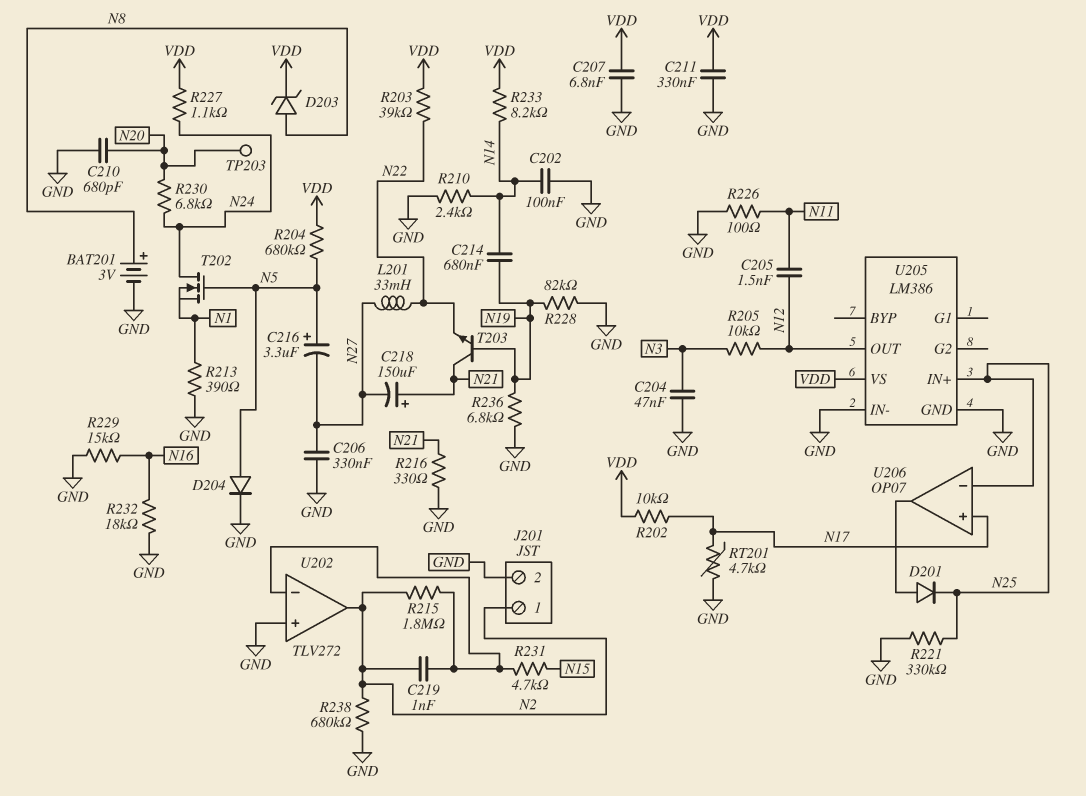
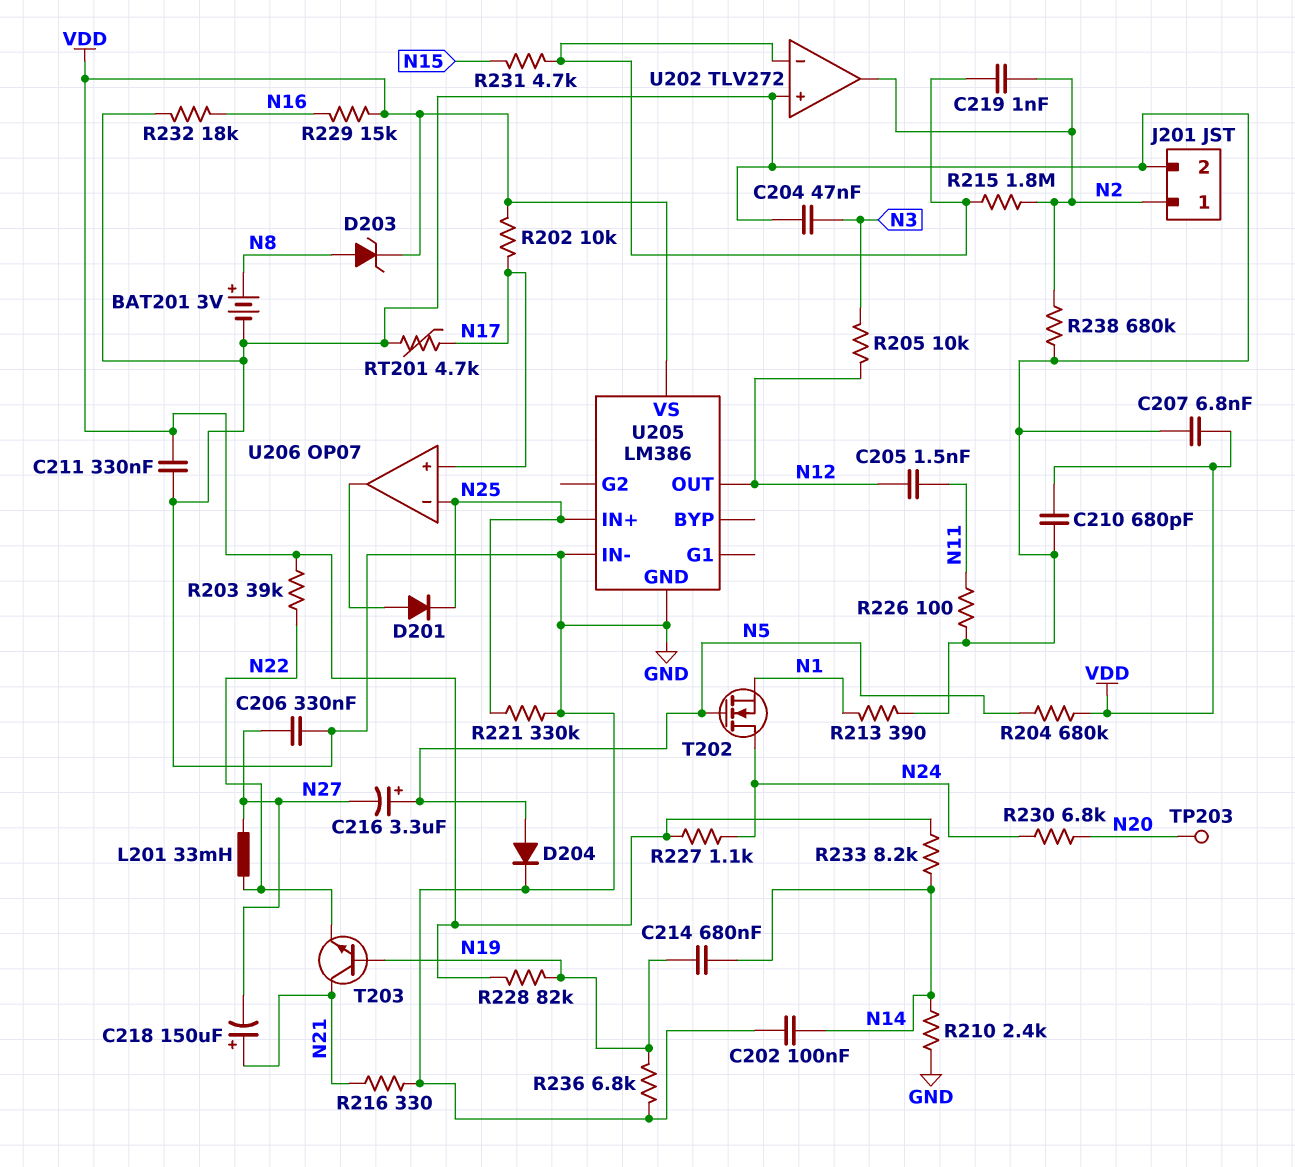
C210: 680pF (GND, N20) -> 680pF (GND, VDD)
R228: 82k (GND, N19) -> 82k (N19, VDD)
R229: 15k (GND, N16) -> 15k (N16, VDD)

